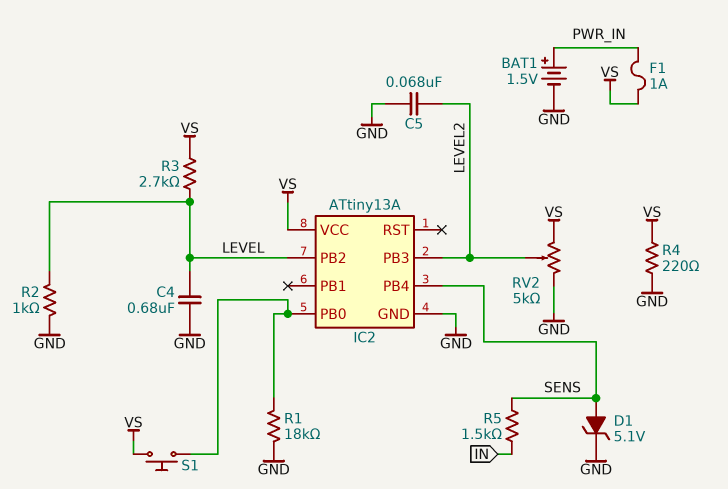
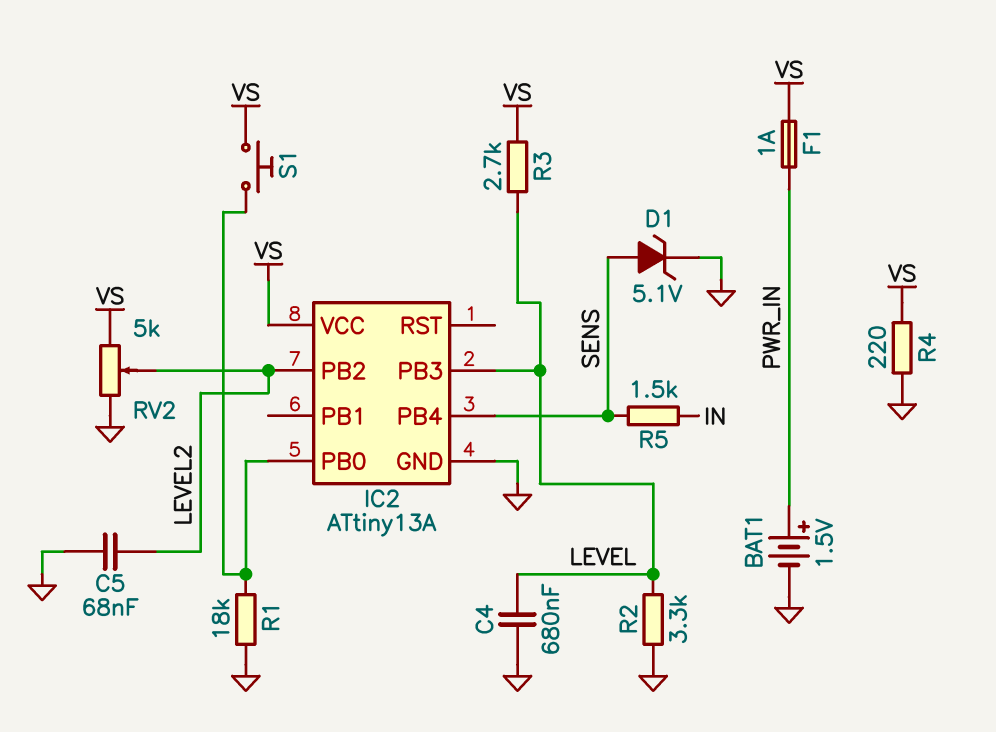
IC2 pin PB2: LEVEL -> LEVEL2
IC2 pin PB3: LEVEL2 -> LEVEL
R2: 1k (GND, LEVEL) -> 3.3k (GND, LEVEL)

